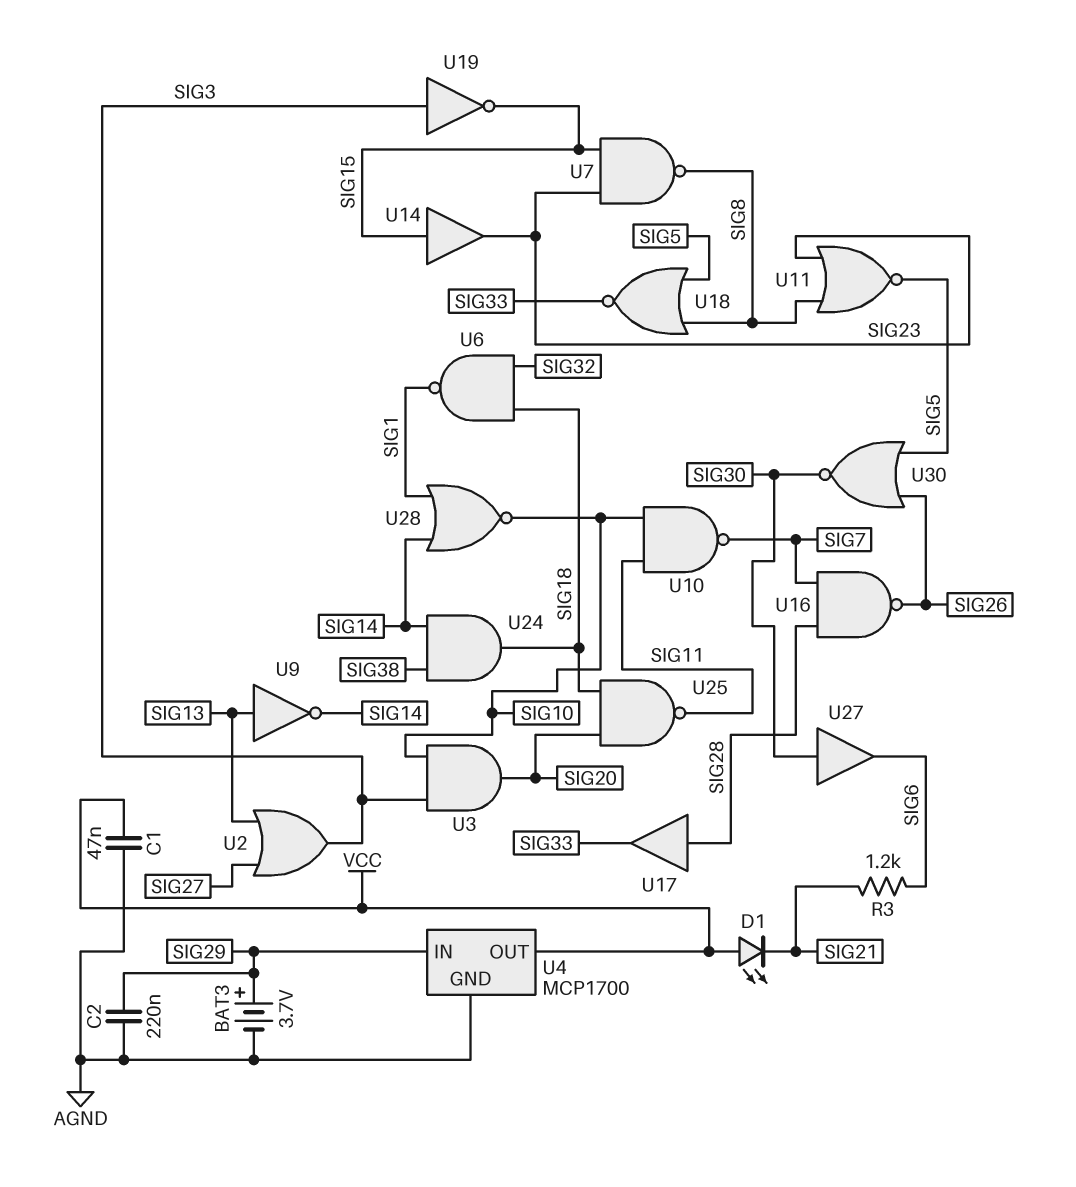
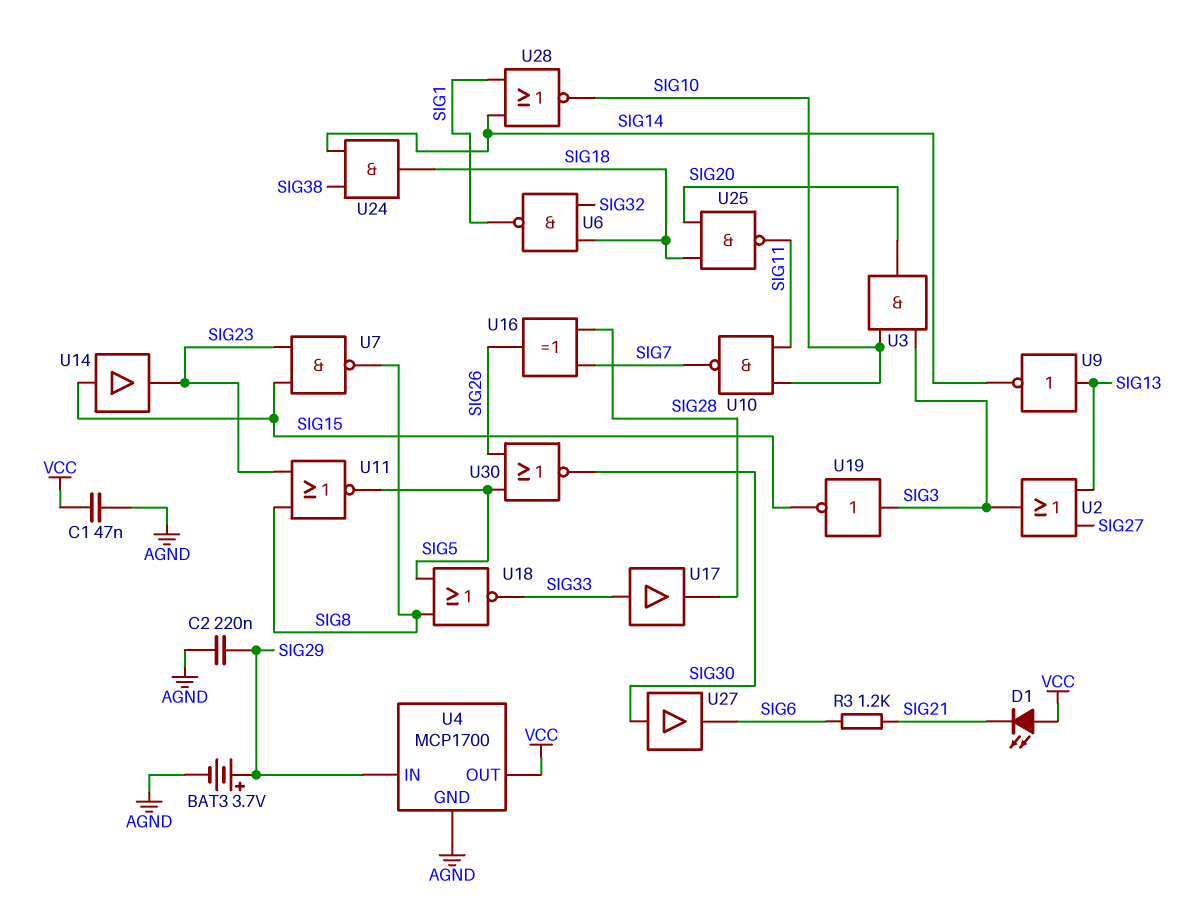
U16: NAND (in SIG7, in SIG28, out SIG26) -> XOR (in SIG7, in SIG28, out SIG26)
U17: buffer (in SIG28, out SIG33) -> buffer (in SIG33, out SIG28)

